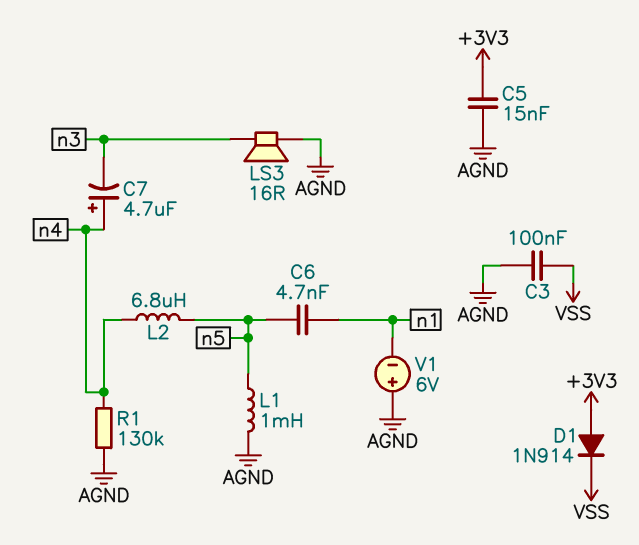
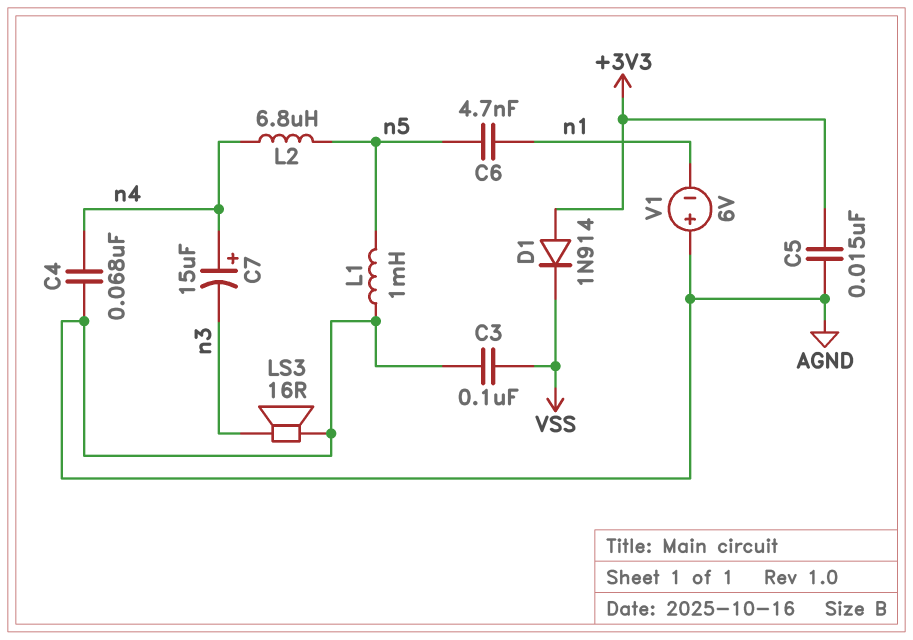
C4: none -> 68nF (AGND, n4)
C7: 4.7uF (plus n4, minus n3) -> 15uF (plus n4, minus n3)
R1: 130k (AGND, n4) -> none

